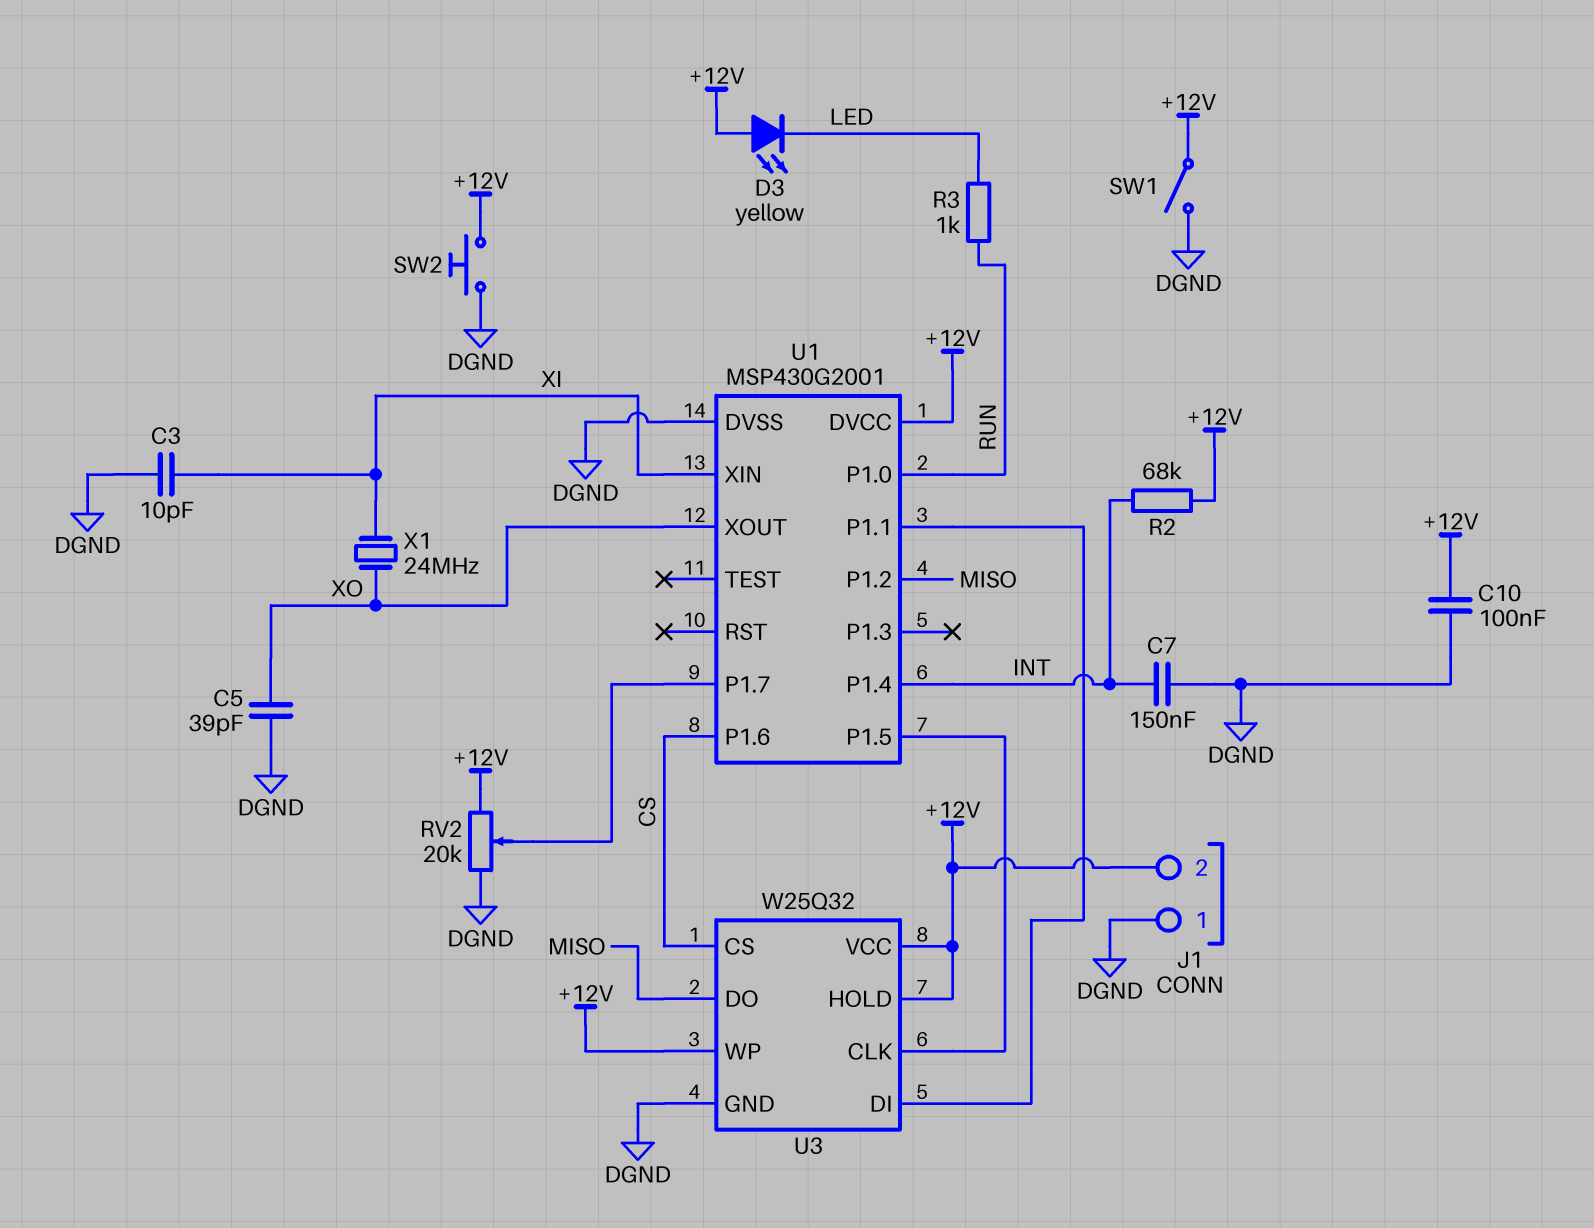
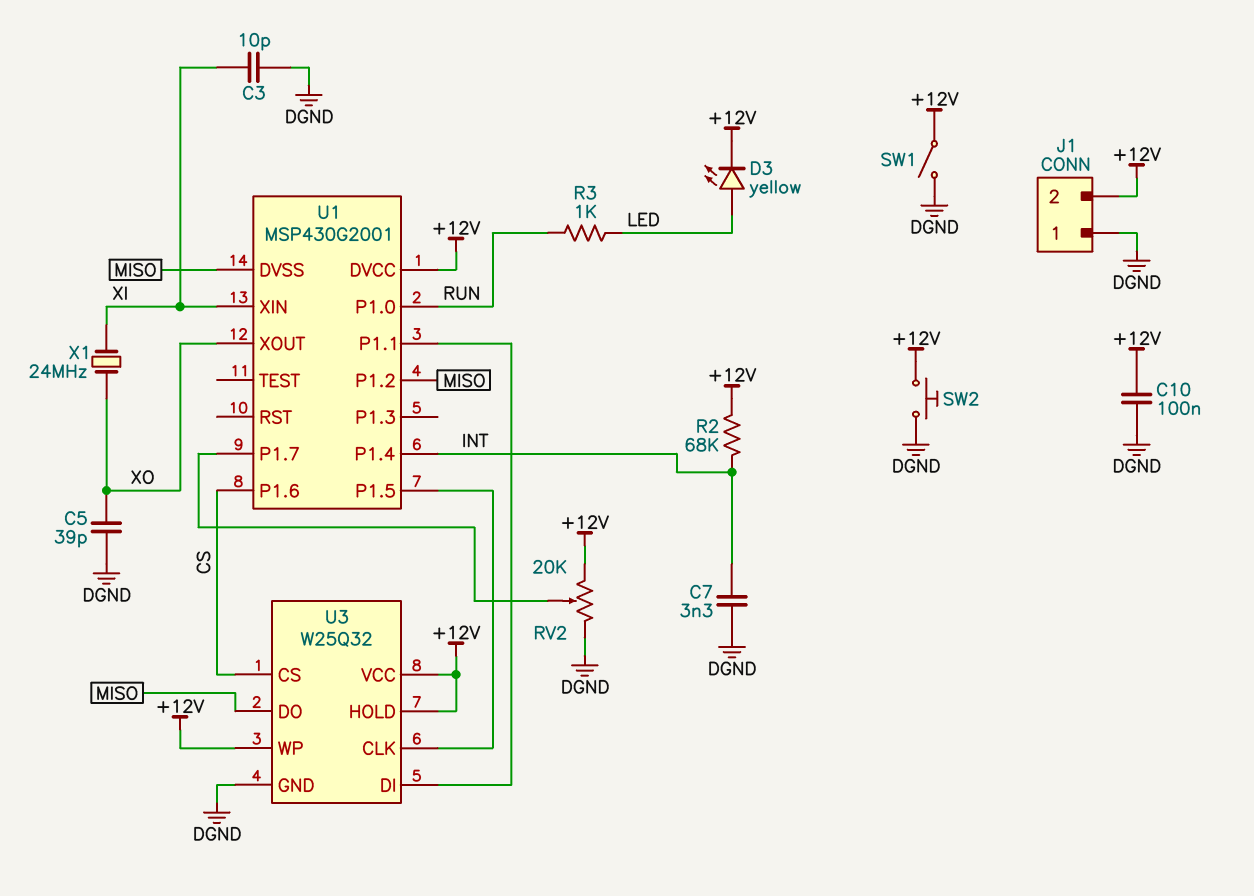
C7: 150nF (DGND, INT) -> 3.3nF (DGND, INT)
D3: LED yellow (A +12V, K LED) -> LED yellow (A LED, K +12V)
U1 pin DVSS: DGND -> MISO

